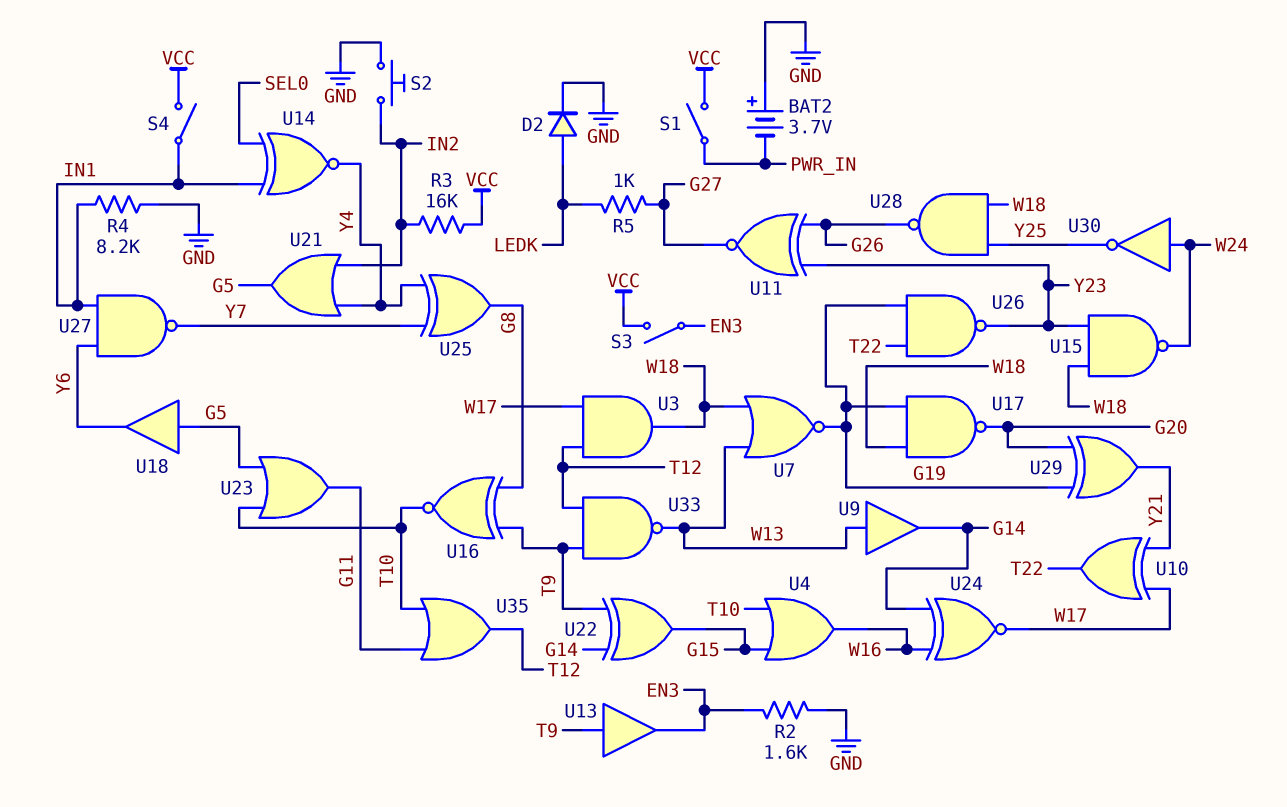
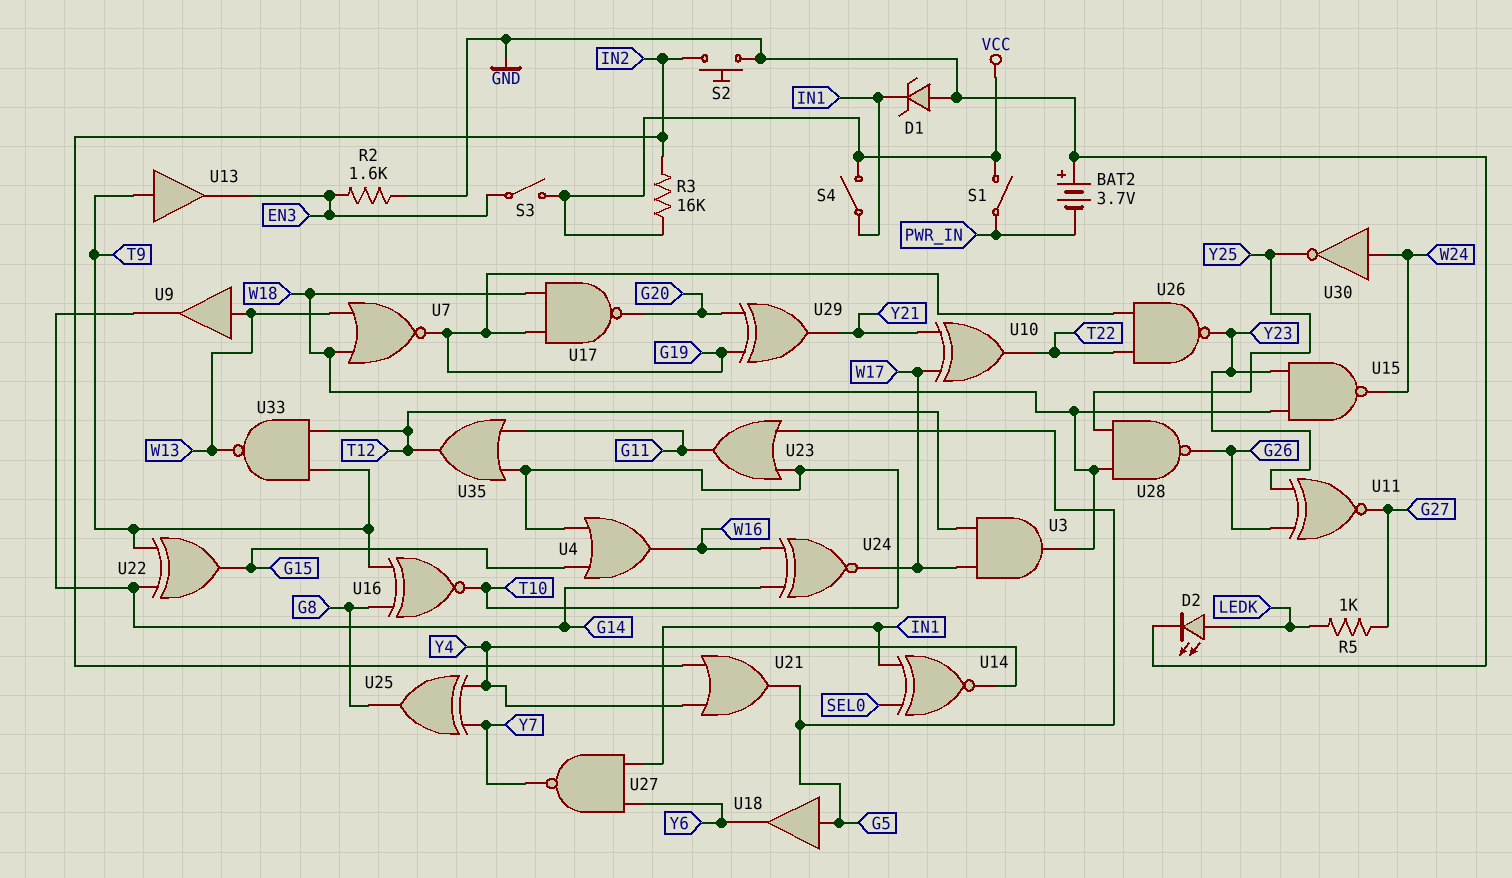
D1: none -> zener (A GND, K IN1)
D2: diode (A LEDK, K GND) -> LED (A LEDK, K GND)
R4: 8.2k (GND, IN1) -> none

